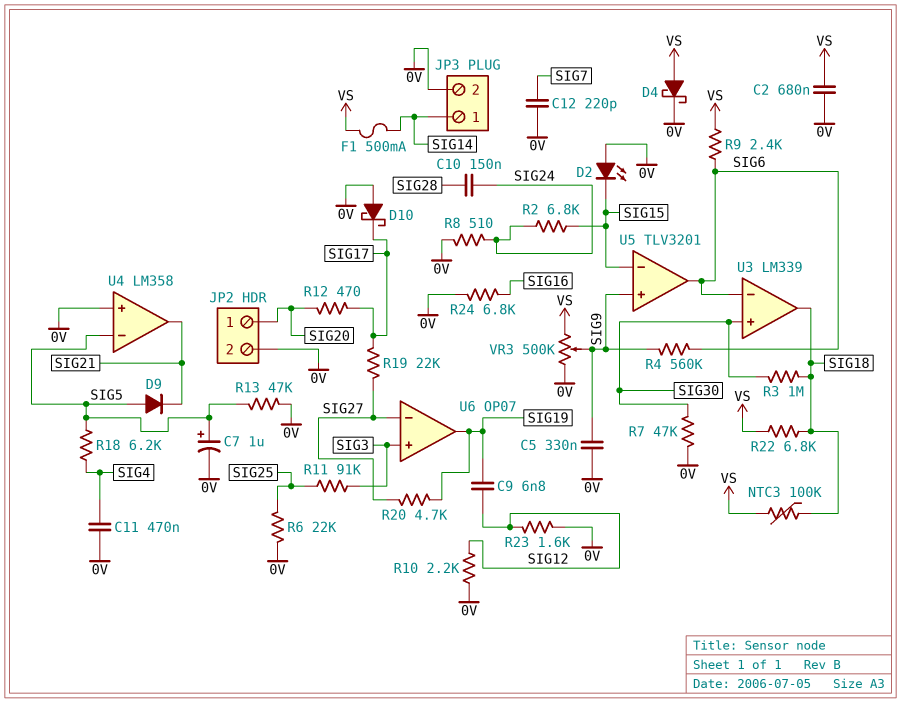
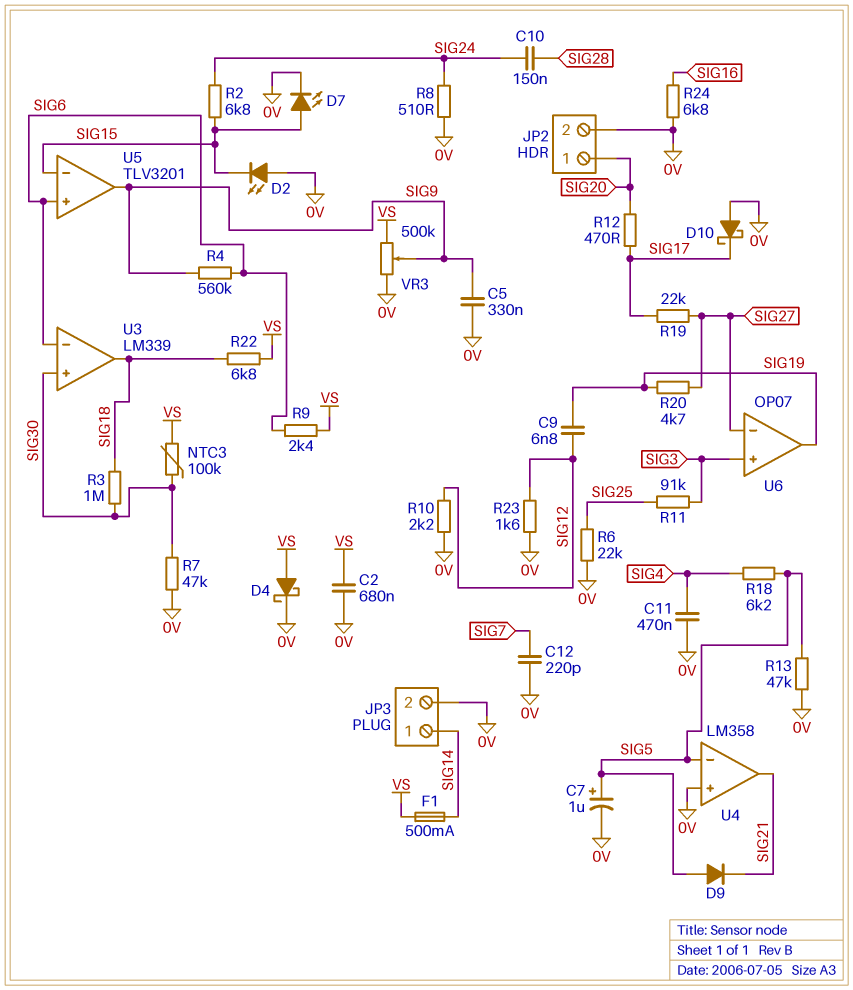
D7: none -> LED (A SIG15, K 0V)
NTC3: 100k (SIG18, VS) -> 100k (SIG30, VS)
U5 pin in+: SIG9 -> SIG6
U5 pin out: SIG6 -> SIG9

